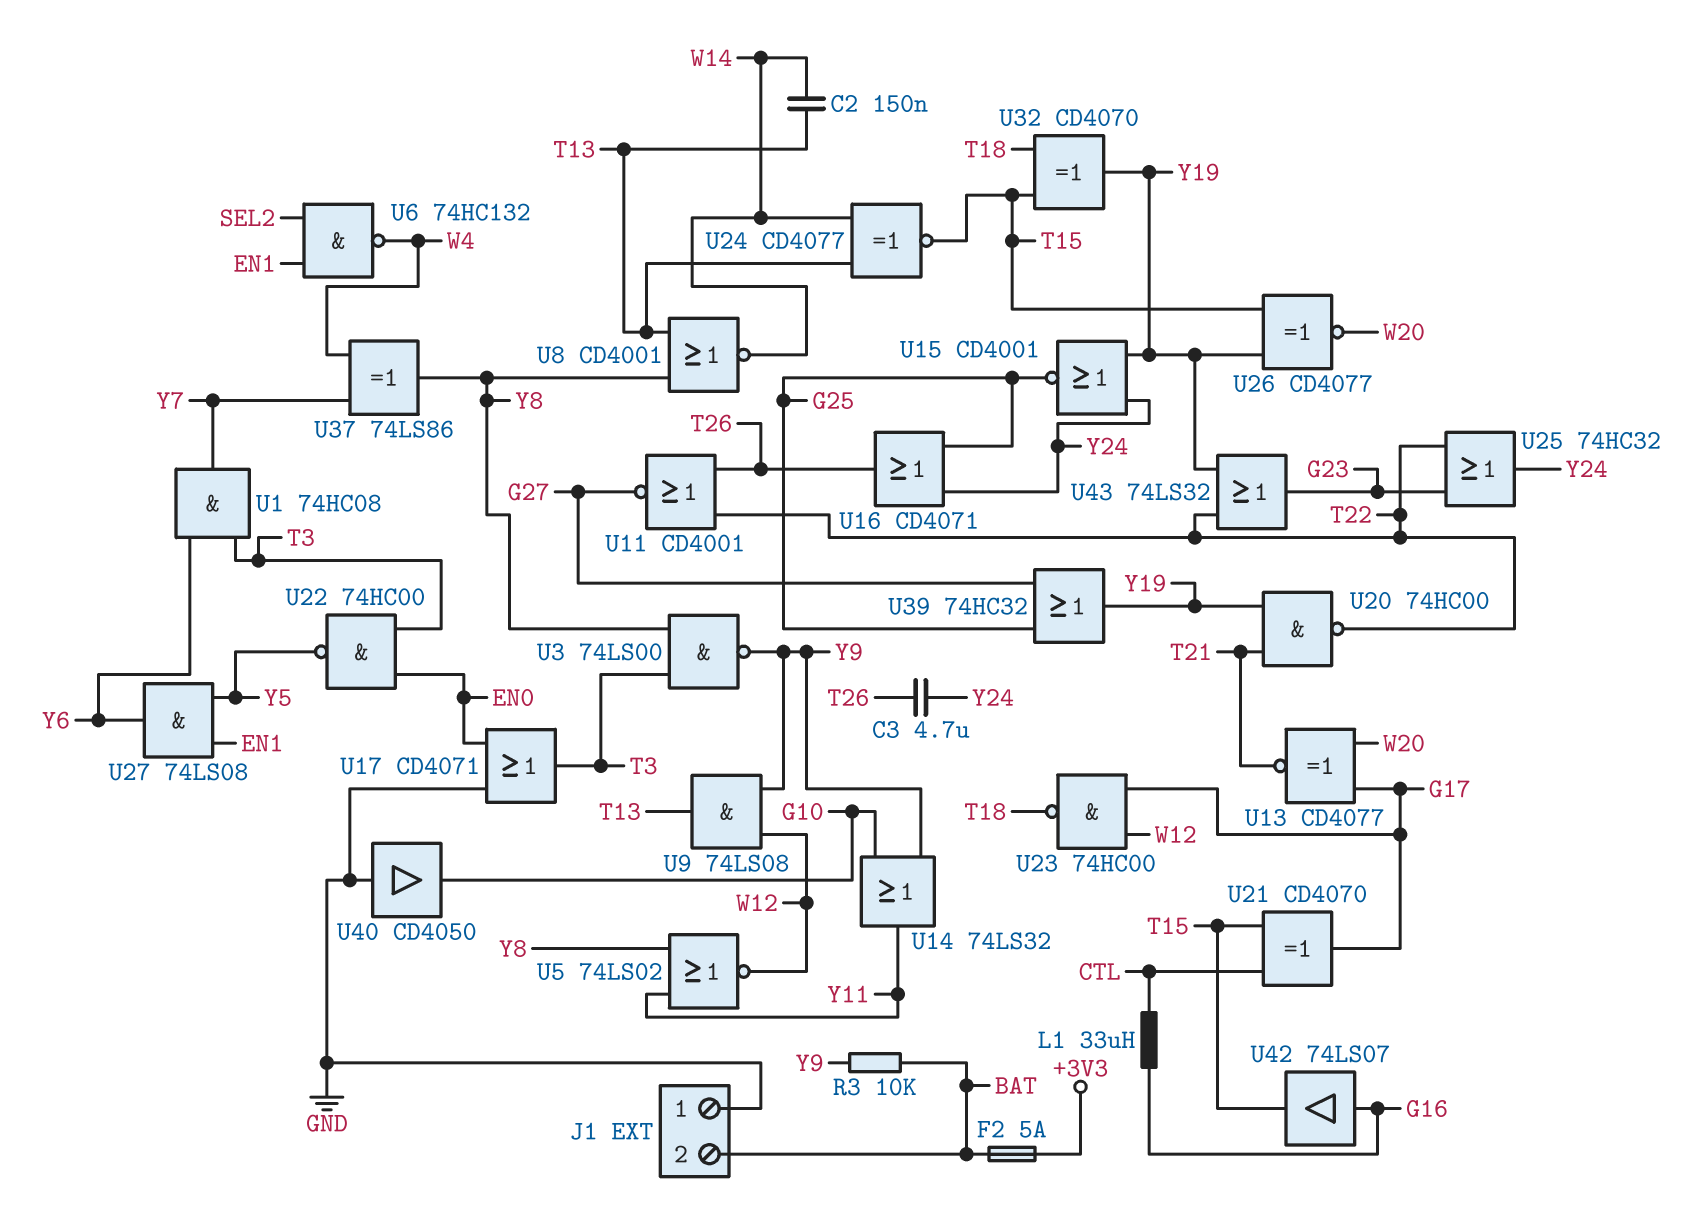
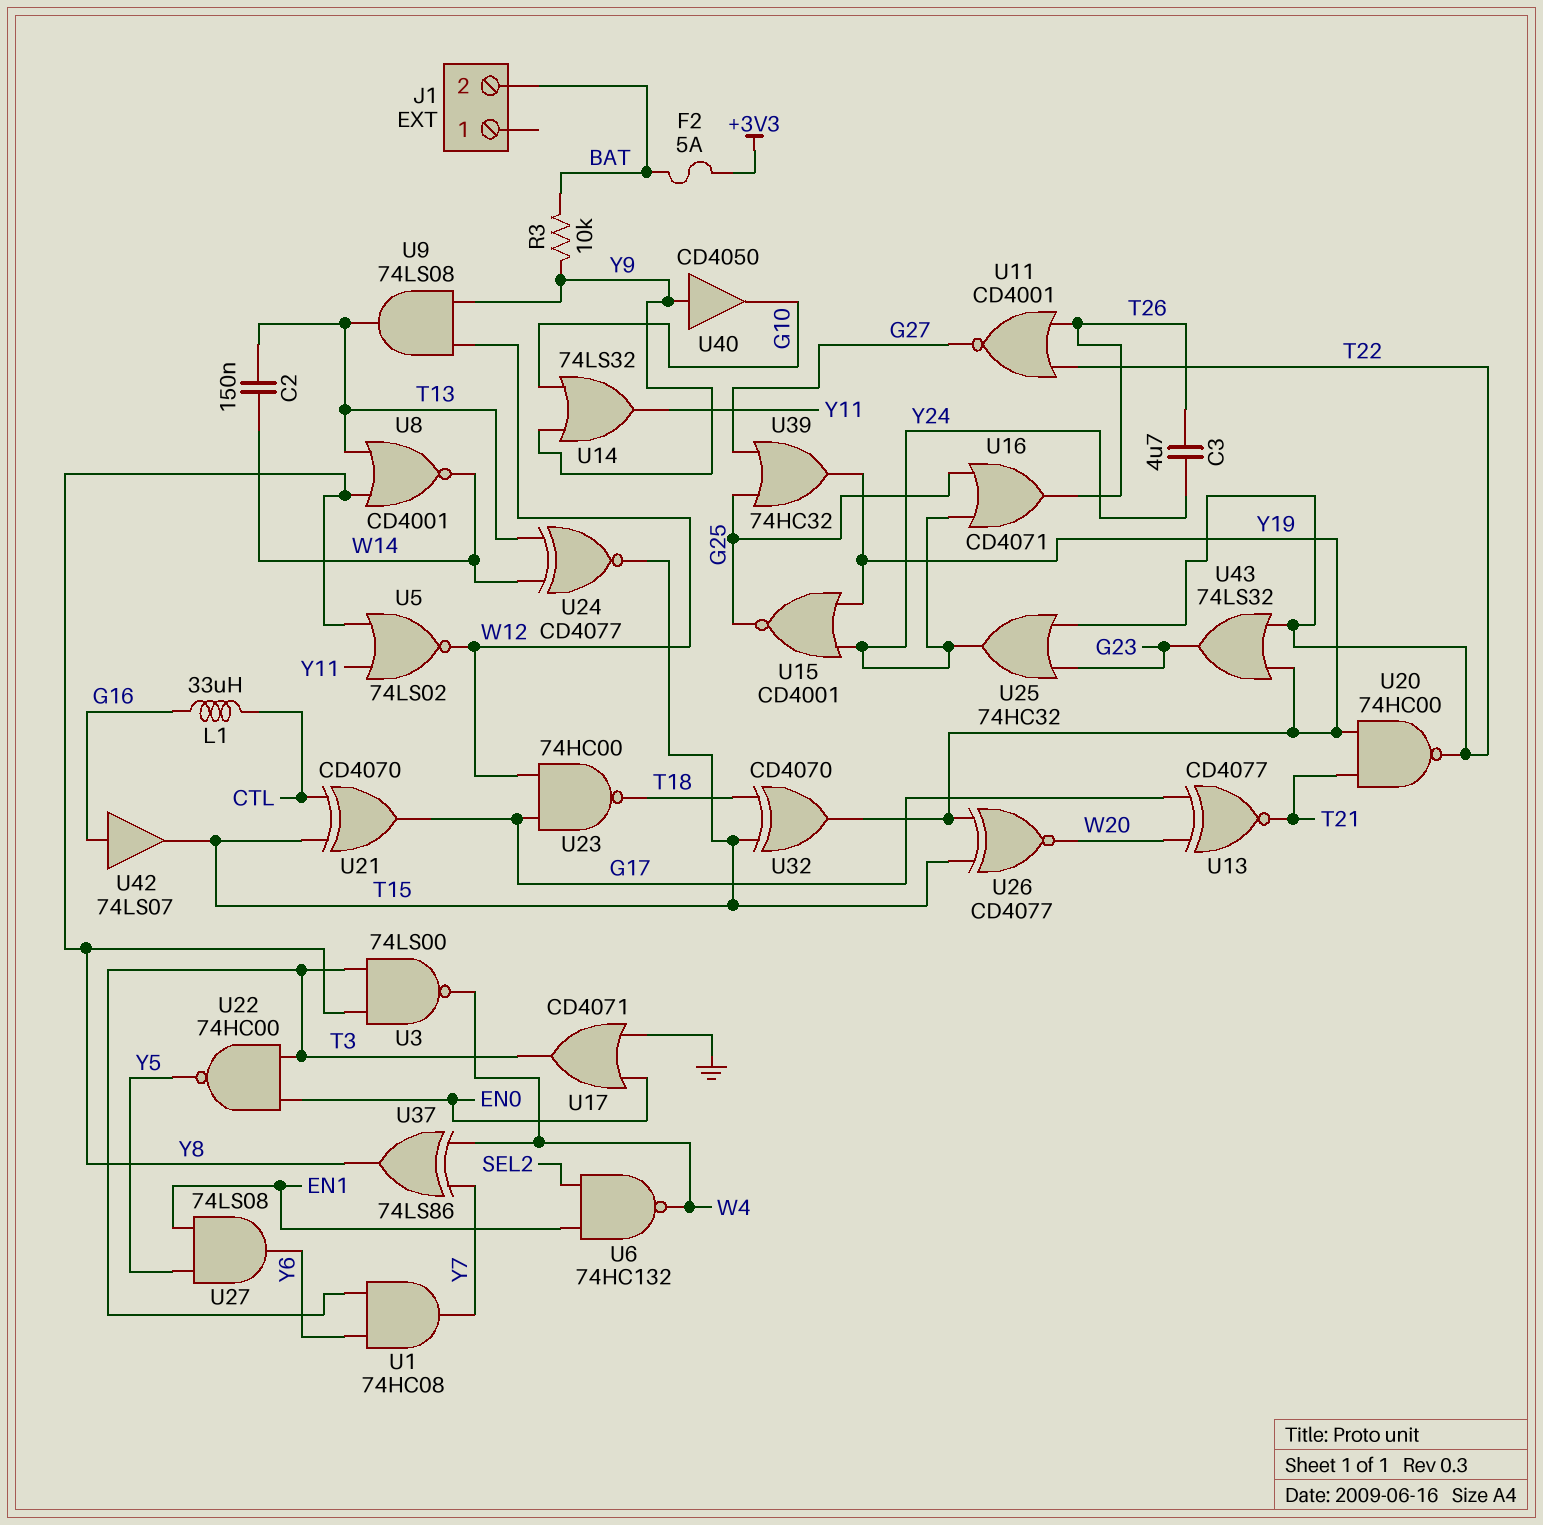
J1 pin 1: GND -> none
U3: NAND 74LS00 (in T3, in Y8, out Y9) -> NAND 74LS00 (in T3, in Y8, out W4)
U40: buffer CD4050 (in GND, out G10) -> buffer CD4050 (in Y9, out G10)

